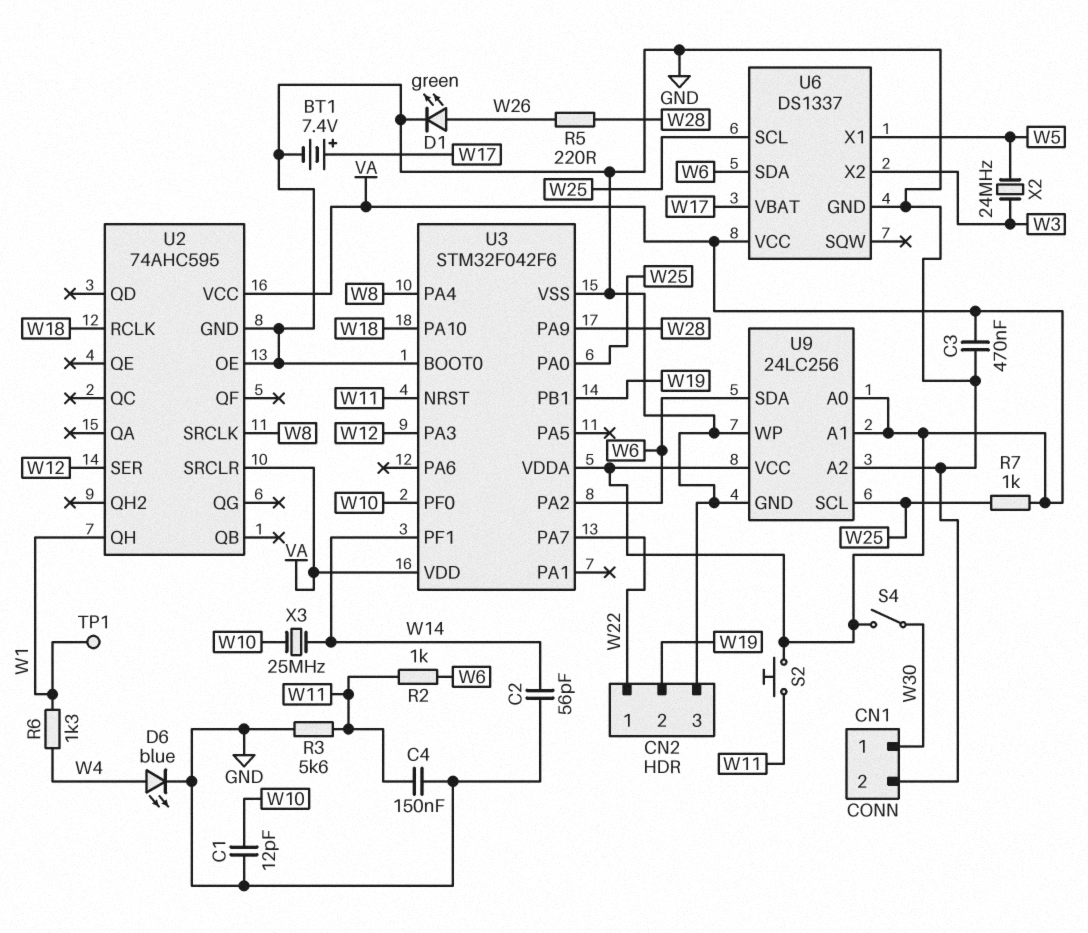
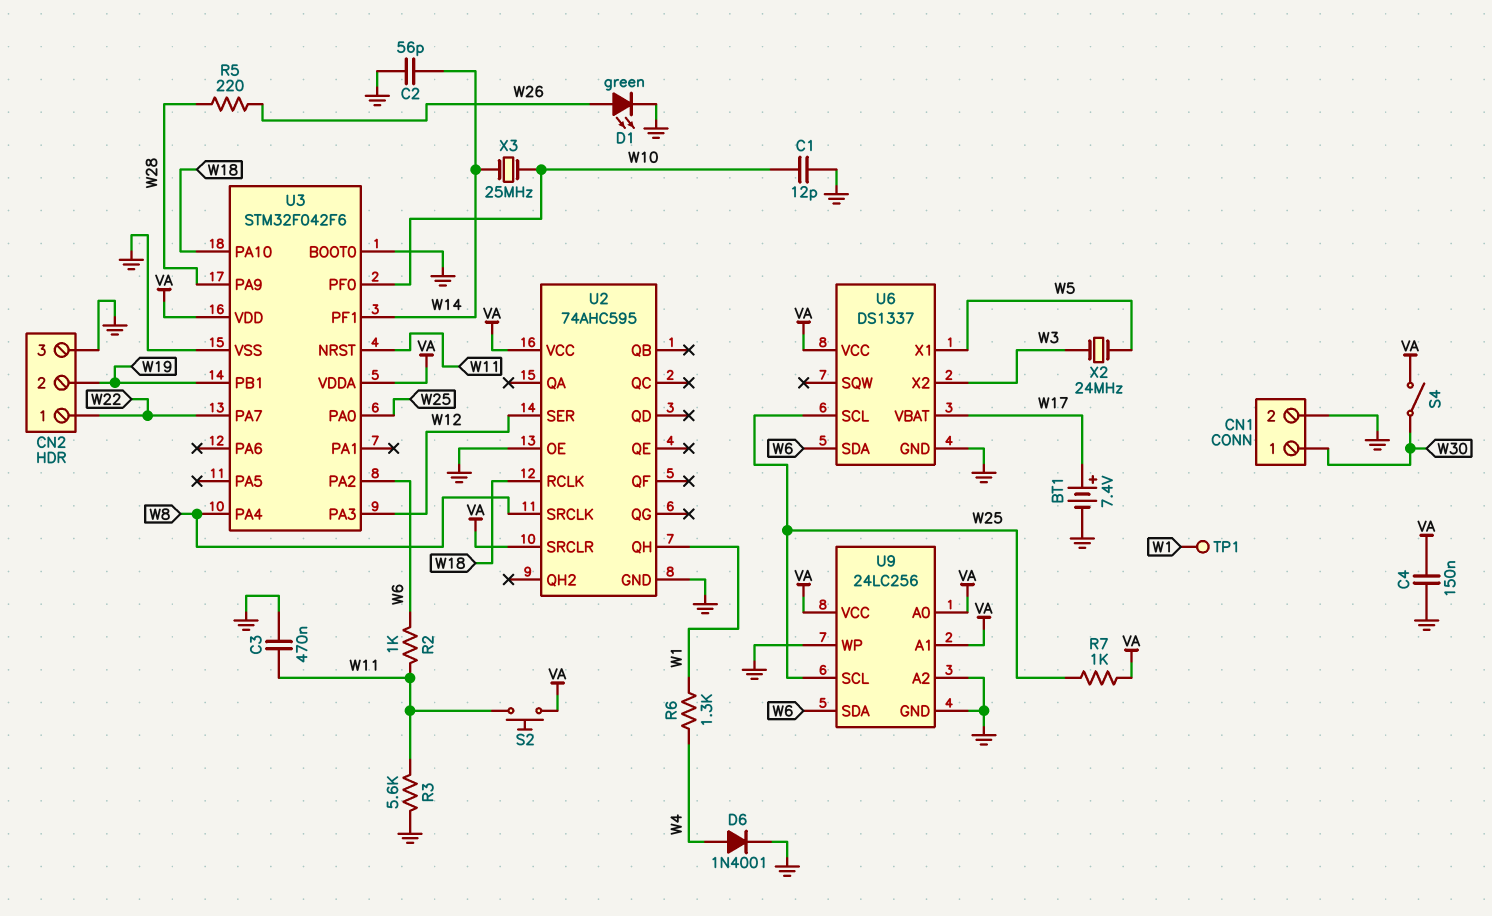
C3: 470nF (GND, VA) -> 470nF (GND, W11)
C4: 150nF (GND, W11) -> 150nF (GND, VA)
D6: LED blue (A W4, K GND) -> diode 1N4001 (A W4, K GND)

